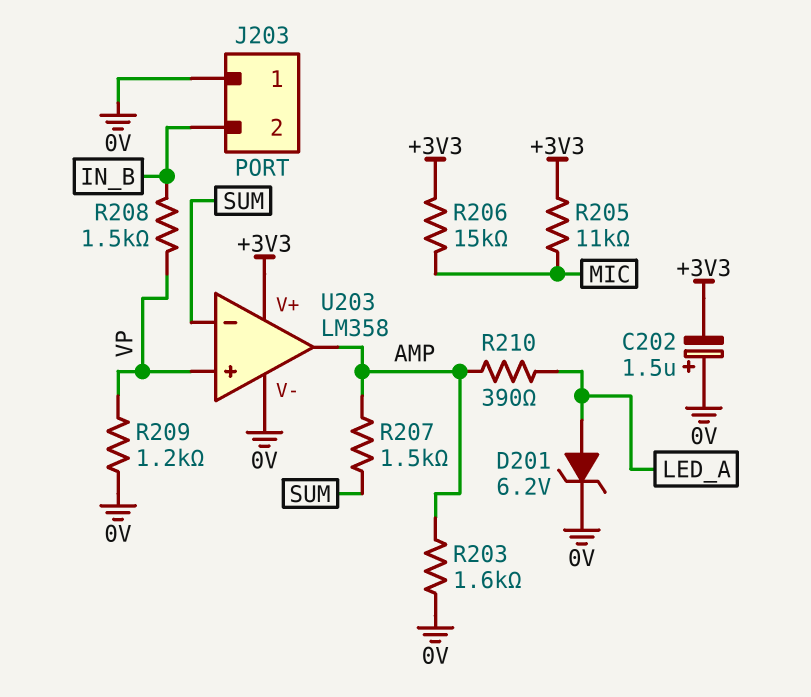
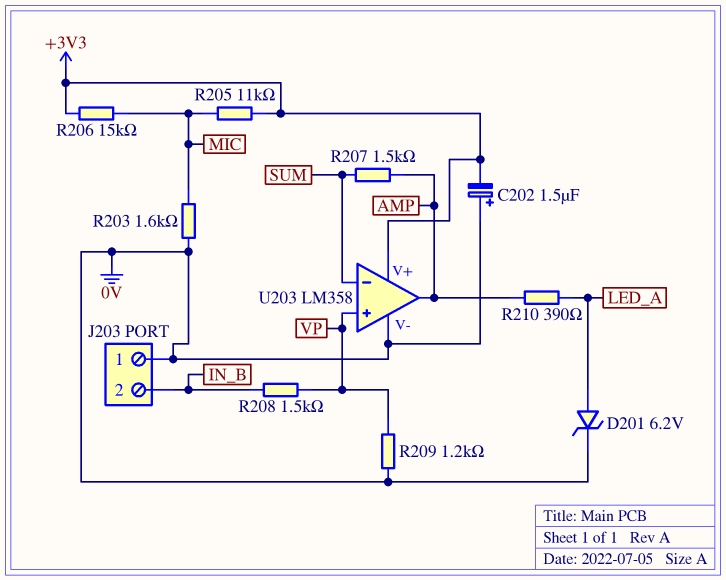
R203: 1.6k (0V, AMP) -> 1.6k (0V, MIC)

